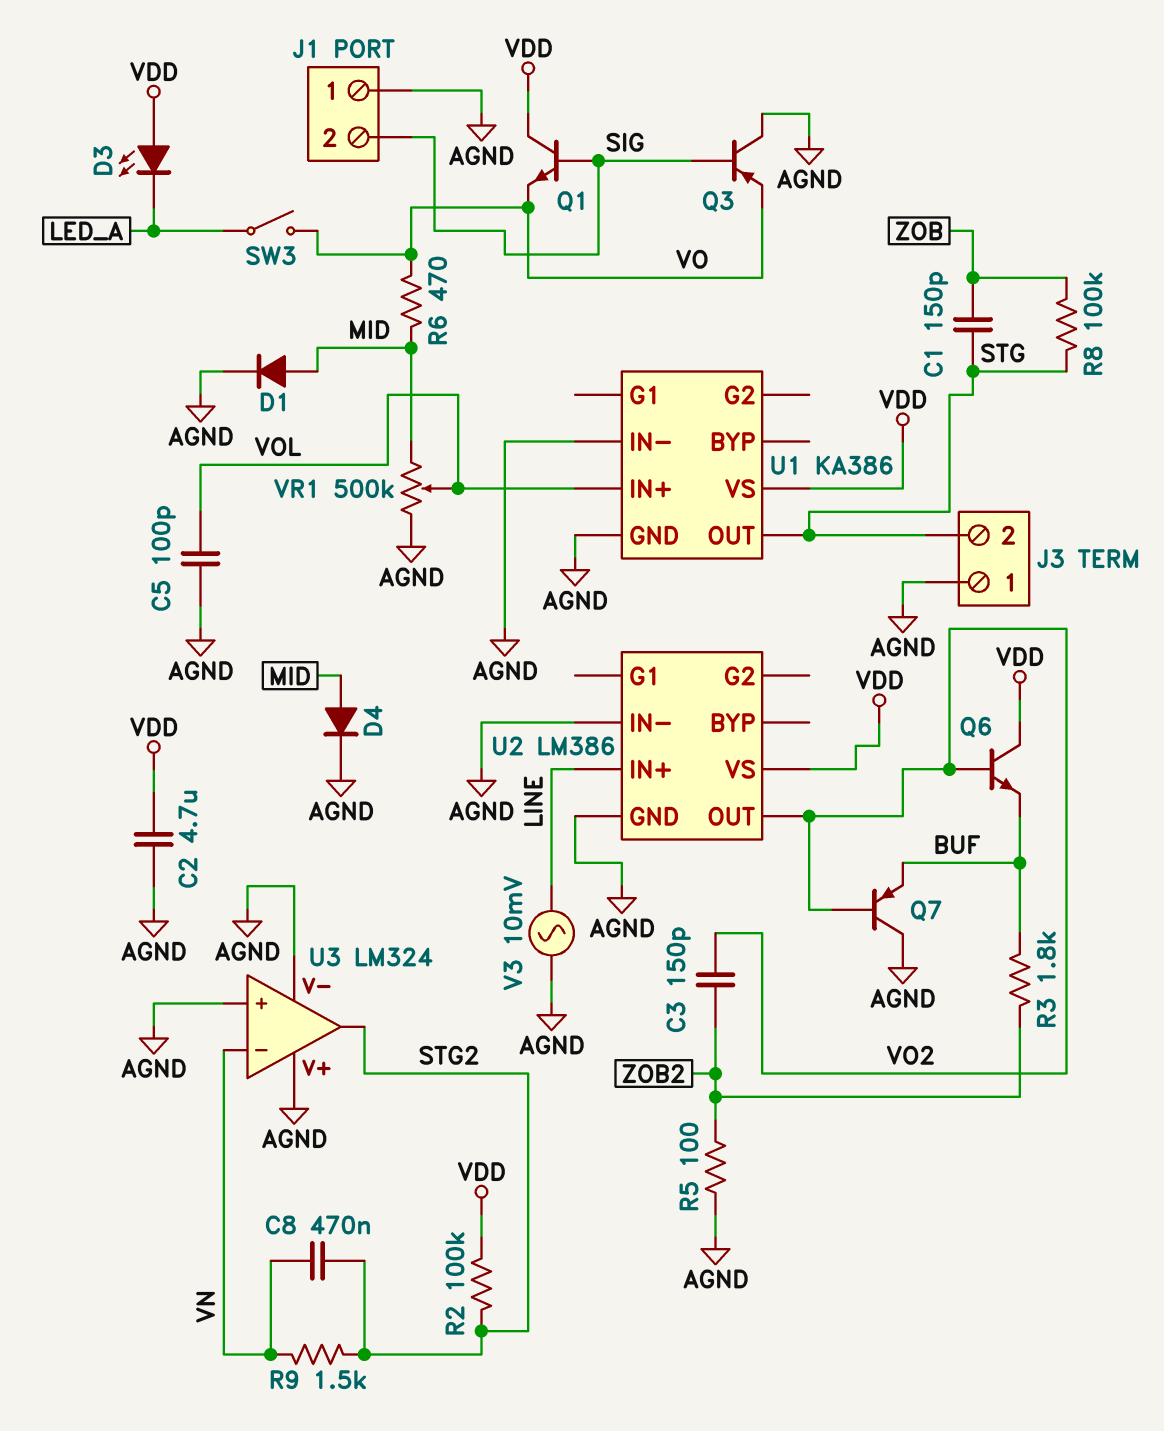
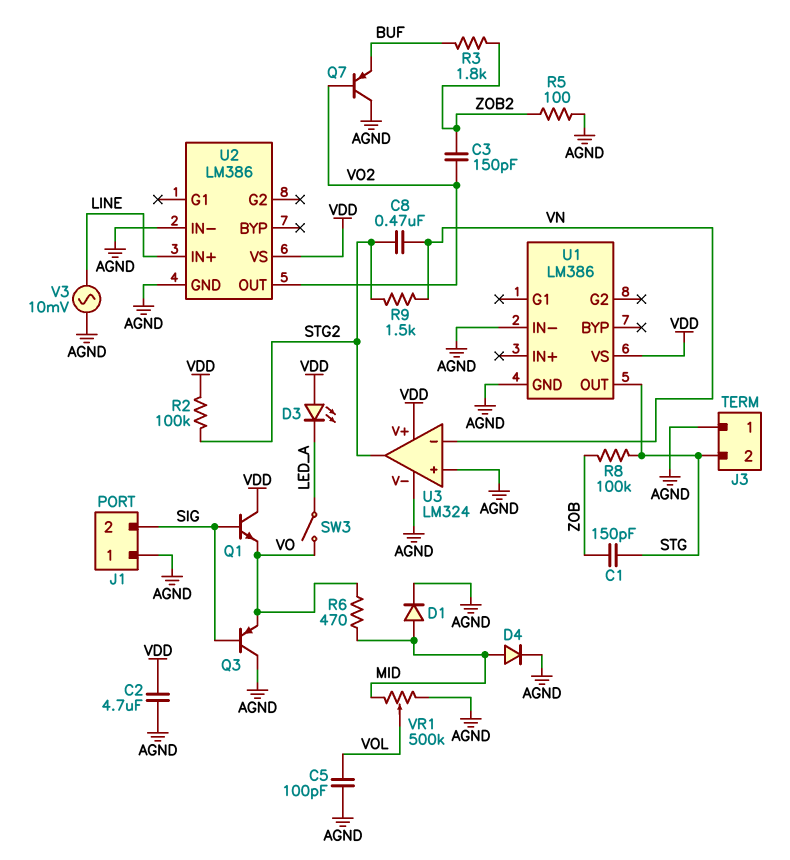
Q6: NPN (B VO2, C VDD, E BUF) -> none
U1: KA386 -> LM386
U1 pin IN+: VOL -> none
U3 pin V+: AGND -> VDD

